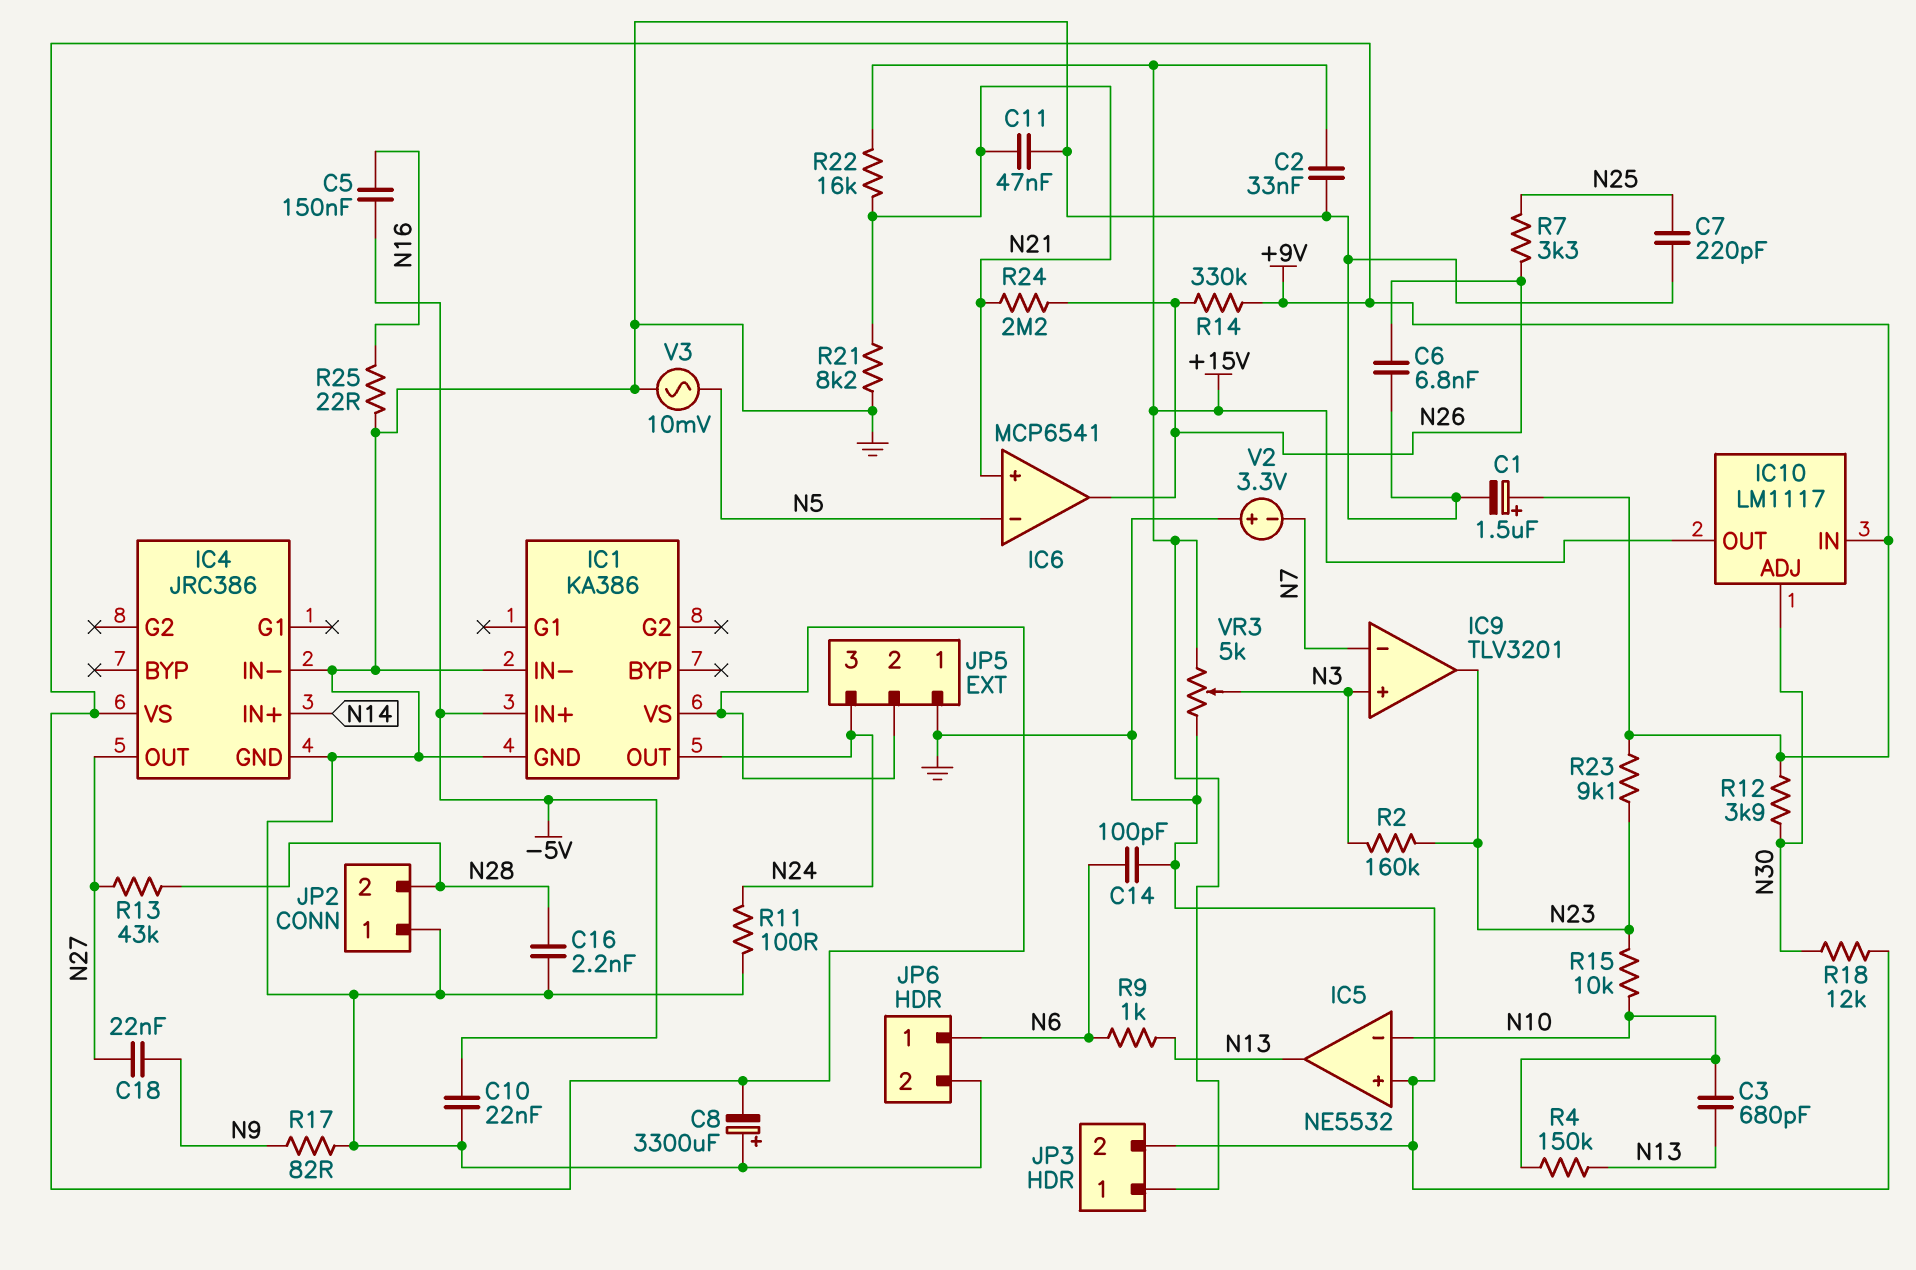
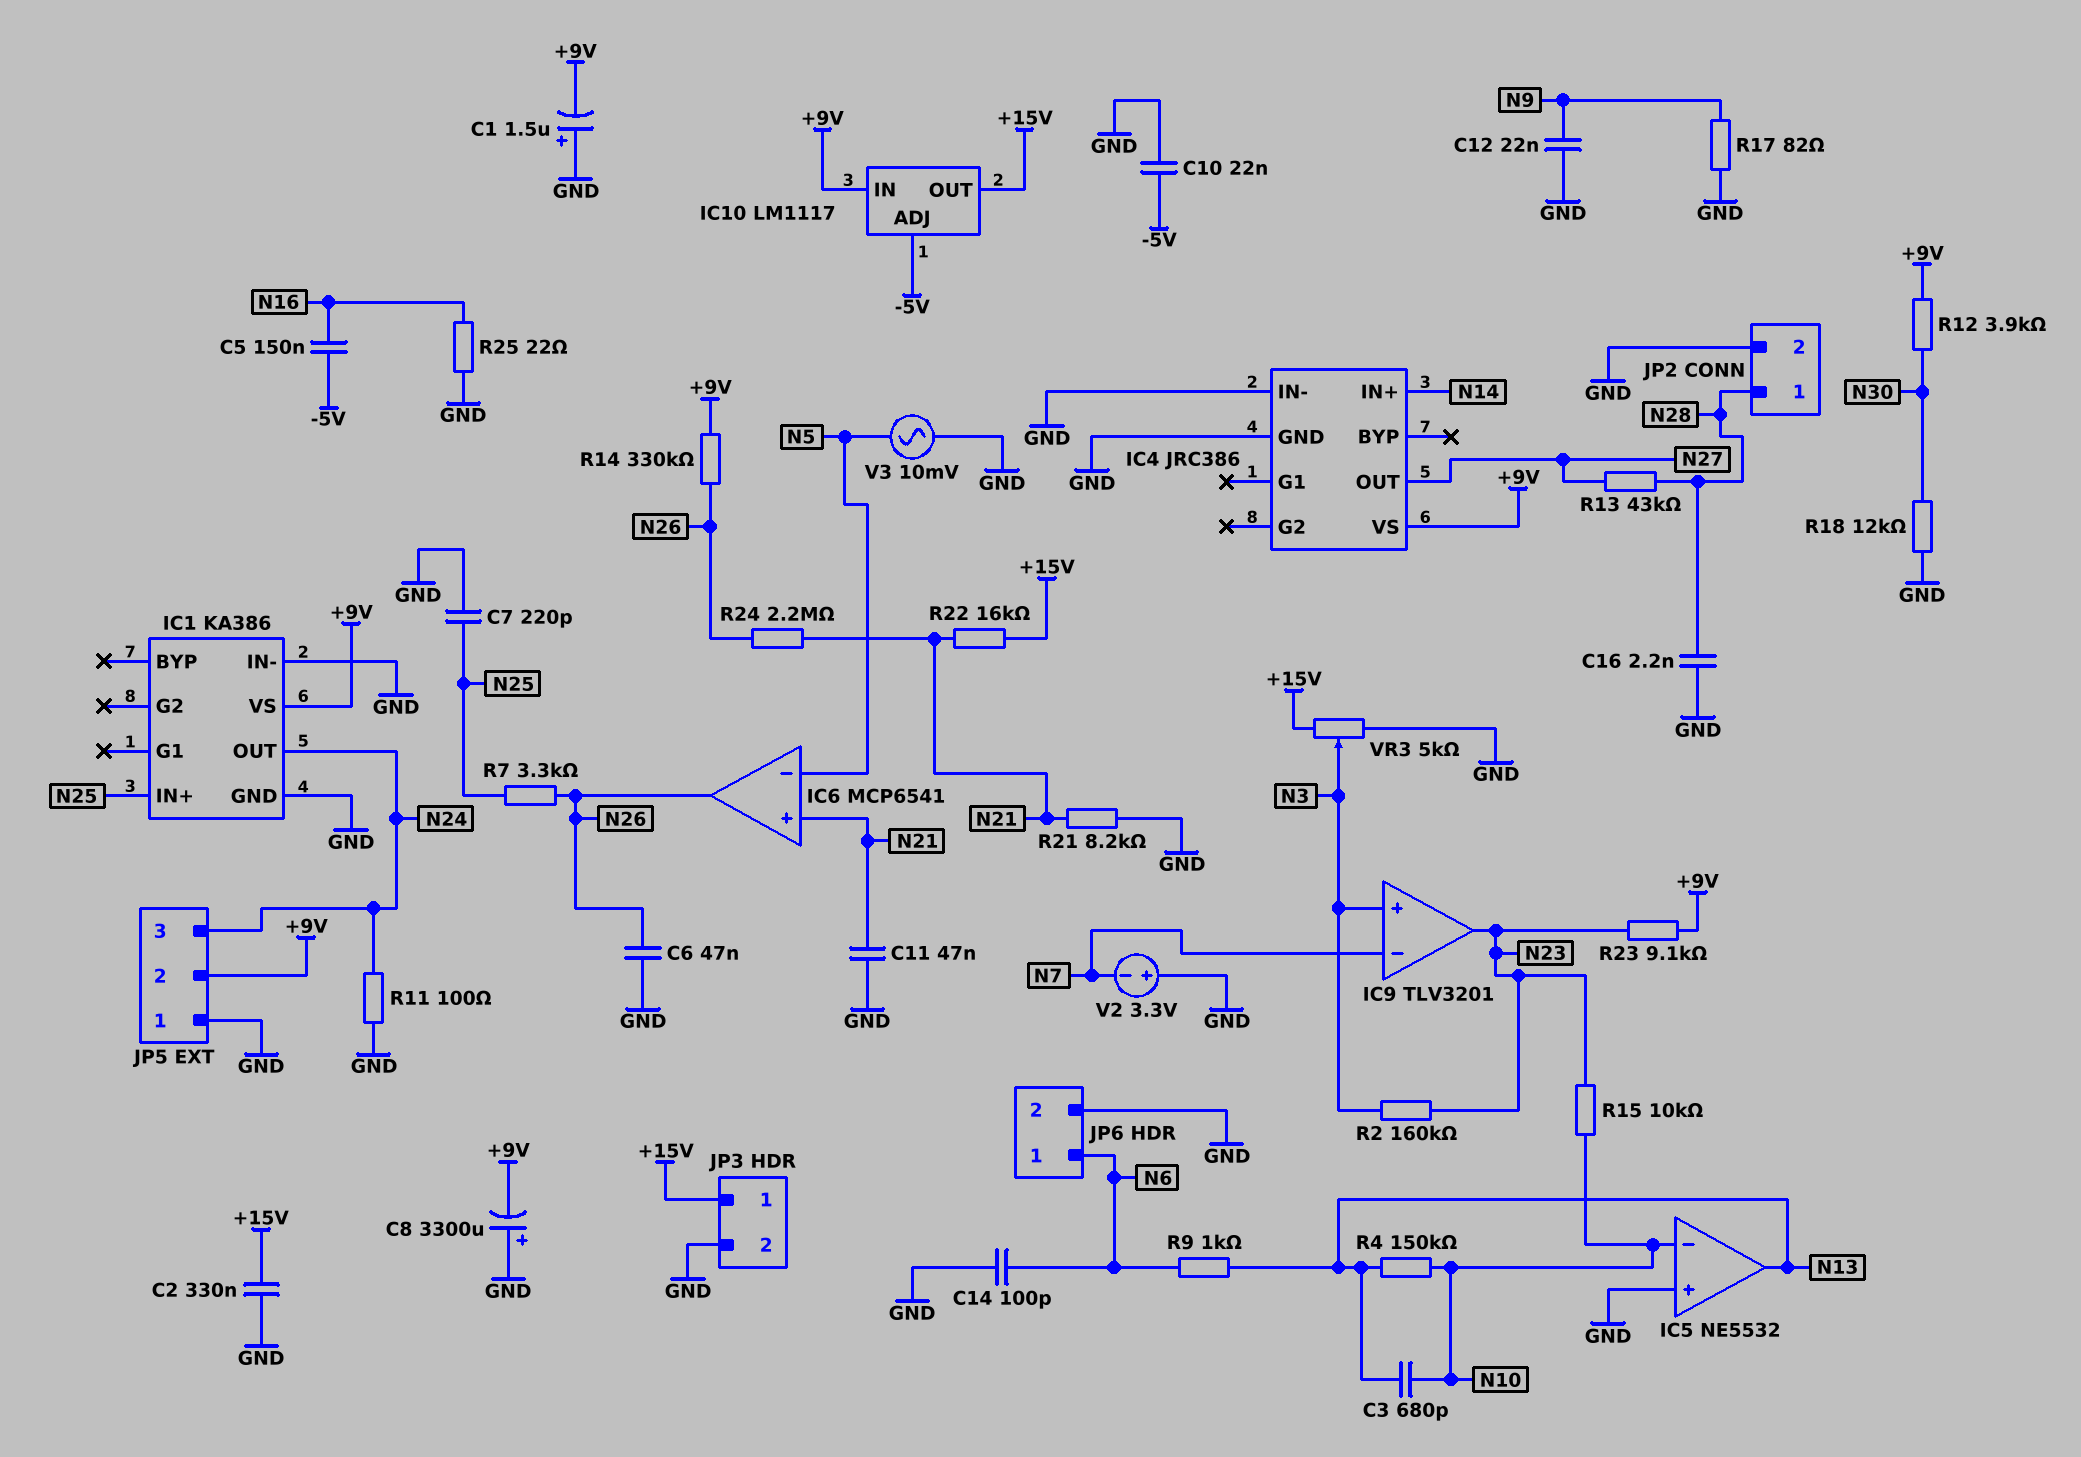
C1: 1.5uF (plus +9V, minus GND) -> 1.5uF (plus GND, minus +9V)
C2: 33nF (+15V, GND) -> 330nF (+15V, GND)
C6: 6.8nF (GND, N26) -> 47nF (GND, N26)
C12: none -> 22nF (GND, N9)
C18: 22nF (N9, N27) -> none
IC1 pin IN+: -5V -> N25
IC10 pin ADJ: N30 -> -5V
JP2 pin 1: GND -> N28
JP2 pin 2: N28 -> GND

